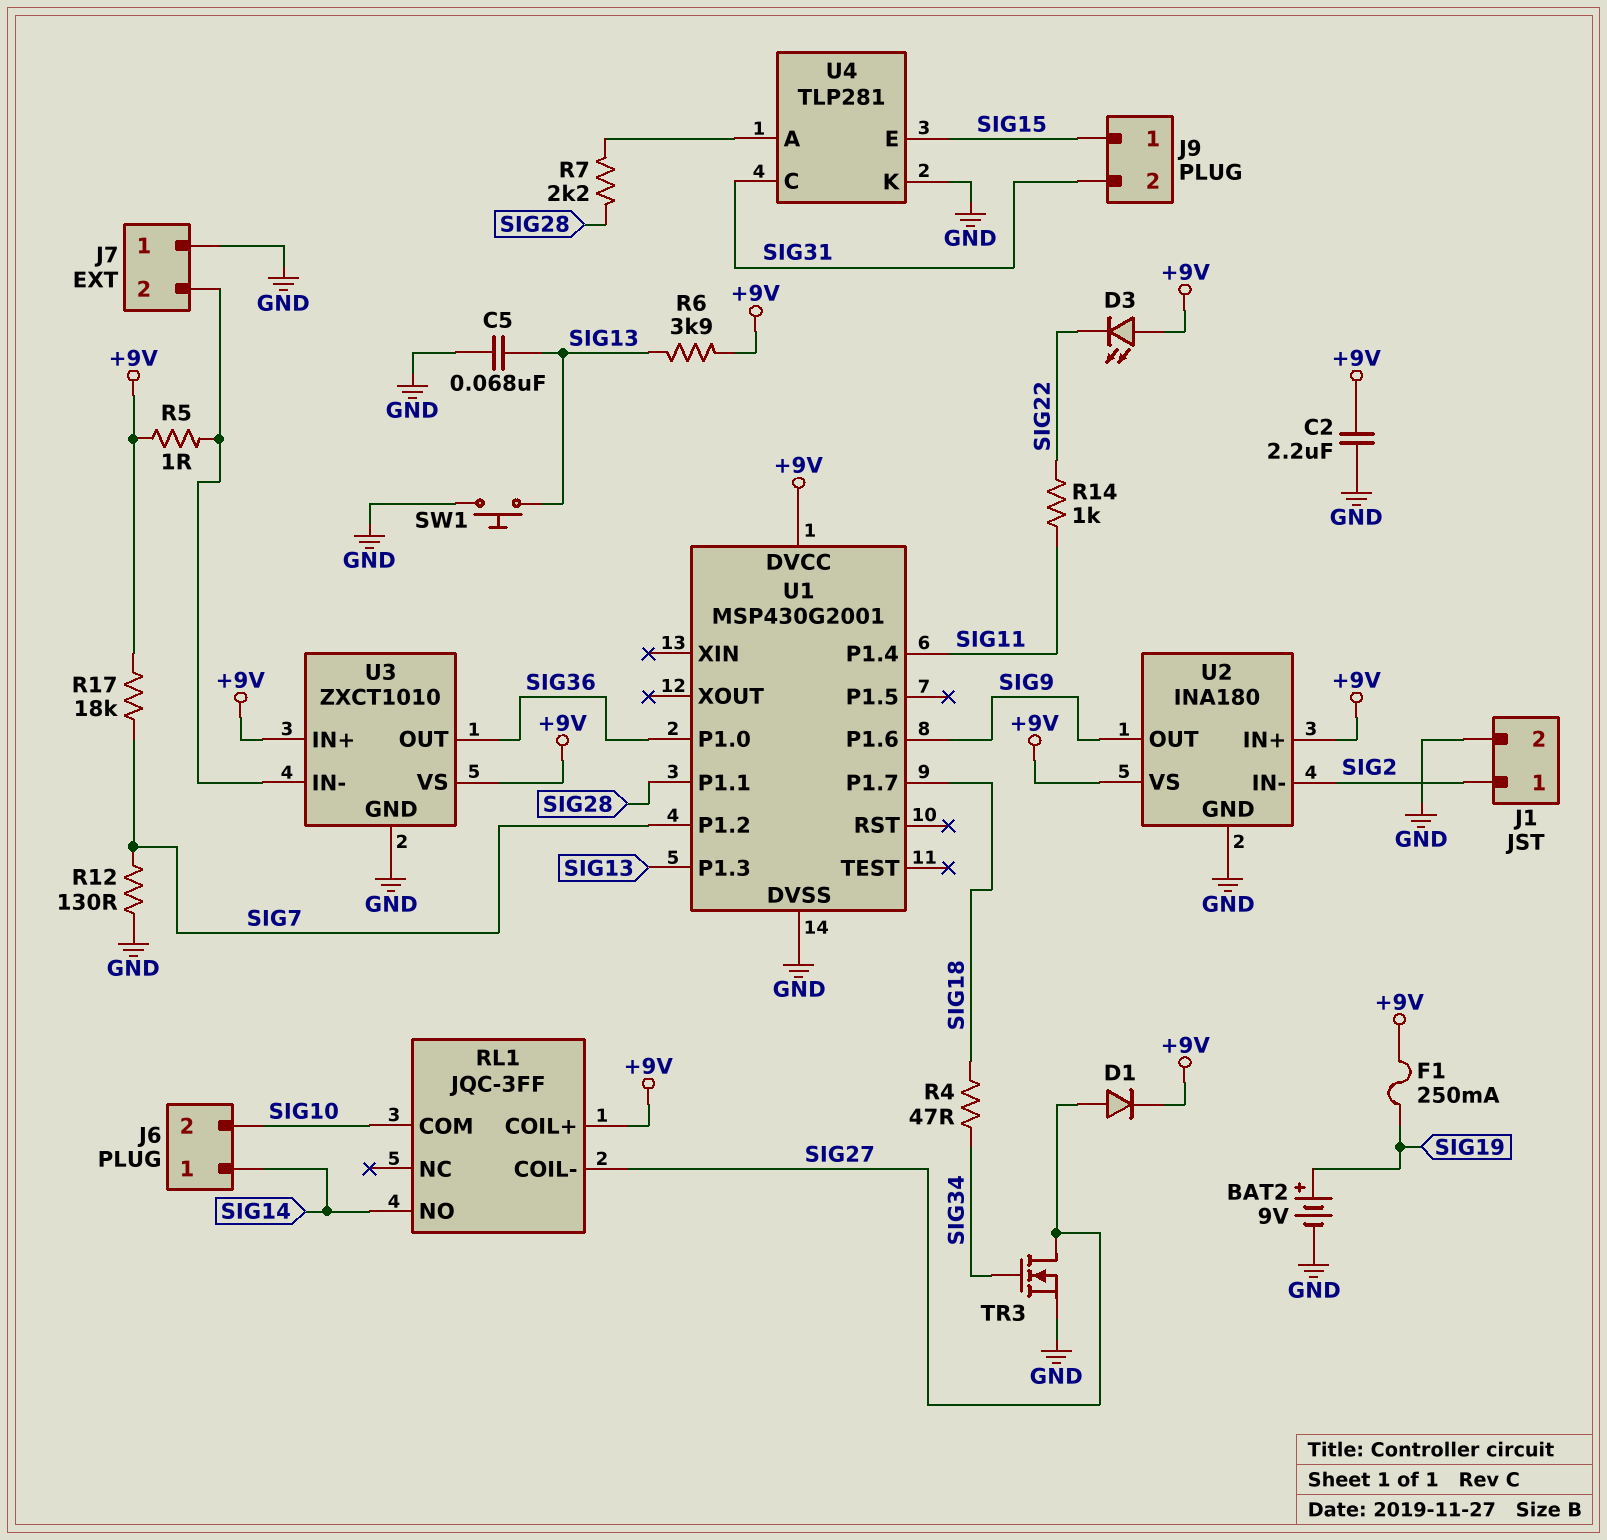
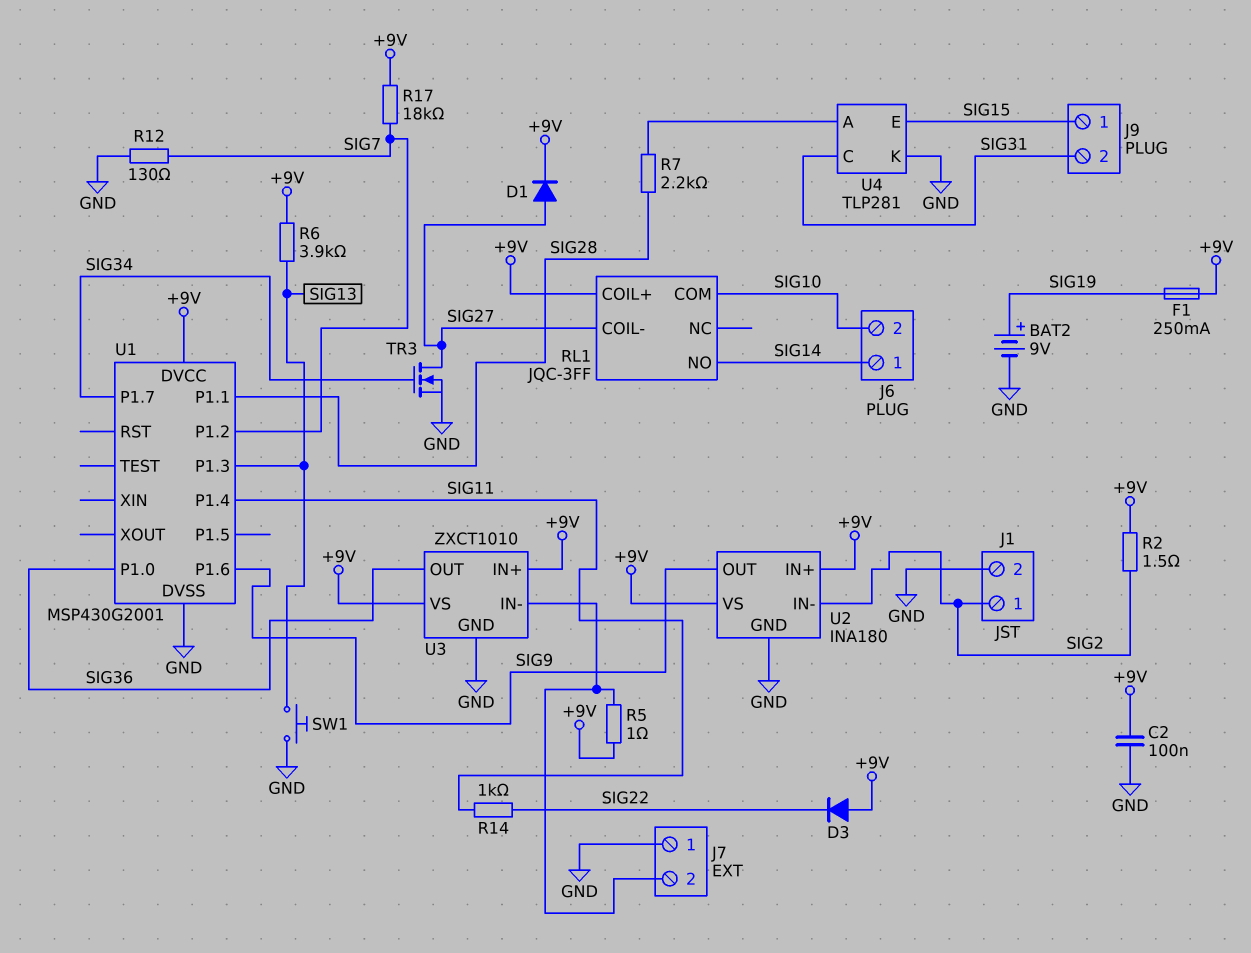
C2: 2.2uF (+9V, GND) -> 100nF (+9V, GND)
C5: 68nF (GND, SIG13) -> none
D3: LED (A +9V, K SIG22) -> diode (A +9V, K SIG22)
R2: none -> 1.5 (+9V, SIG2)
R4: 47 (SIG18, SIG34) -> none
U1 pin P1.7: SIG18 -> SIG34

